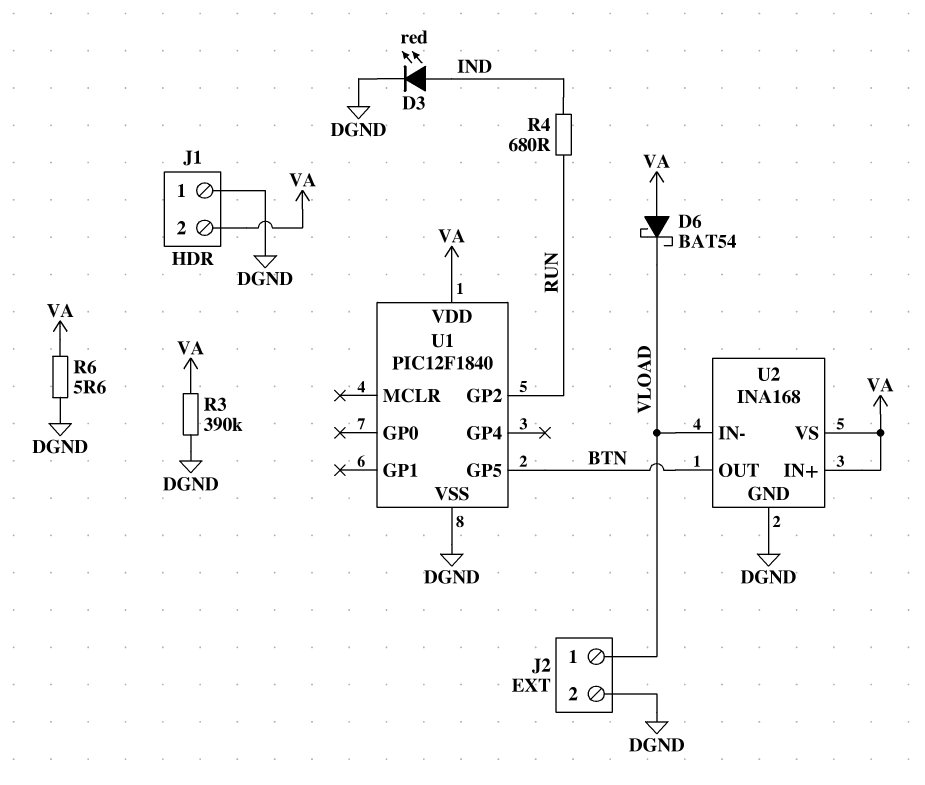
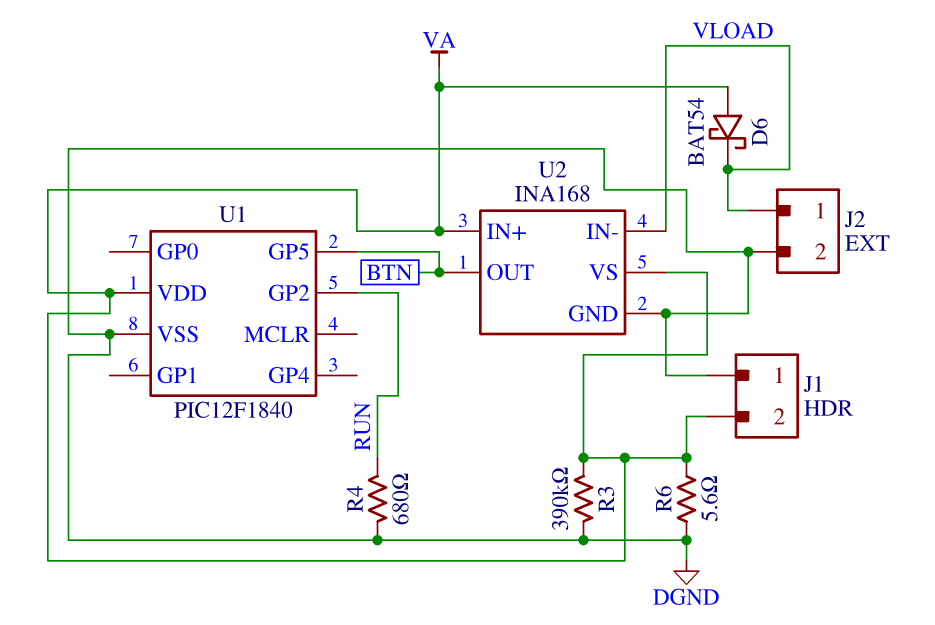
D3: LED red (A IND, K DGND) -> none
R4: 680 (IND, RUN) -> 680 (DGND, RUN)

